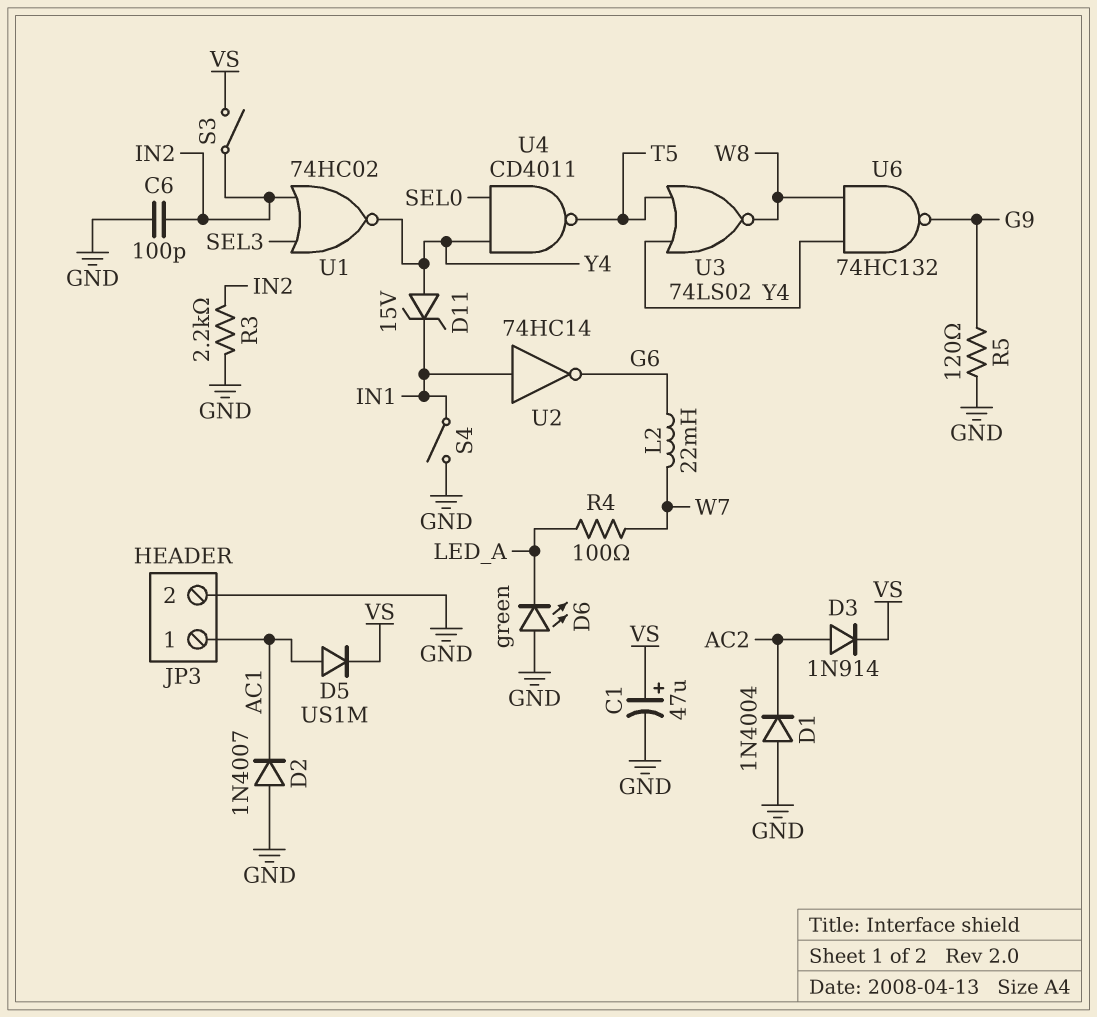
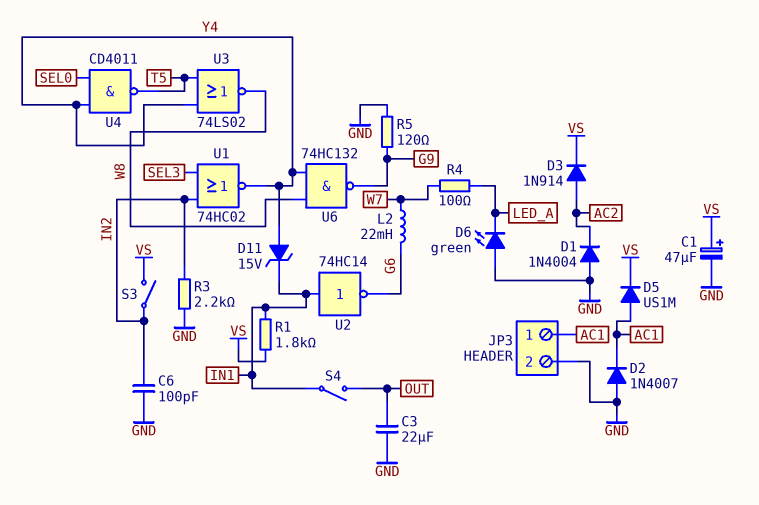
C3: none -> 22uF (GND, OUT)
R1: none -> 1.8k (IN1, VS)
S4: switch (GND, IN1) -> switch (IN1, OUT)

